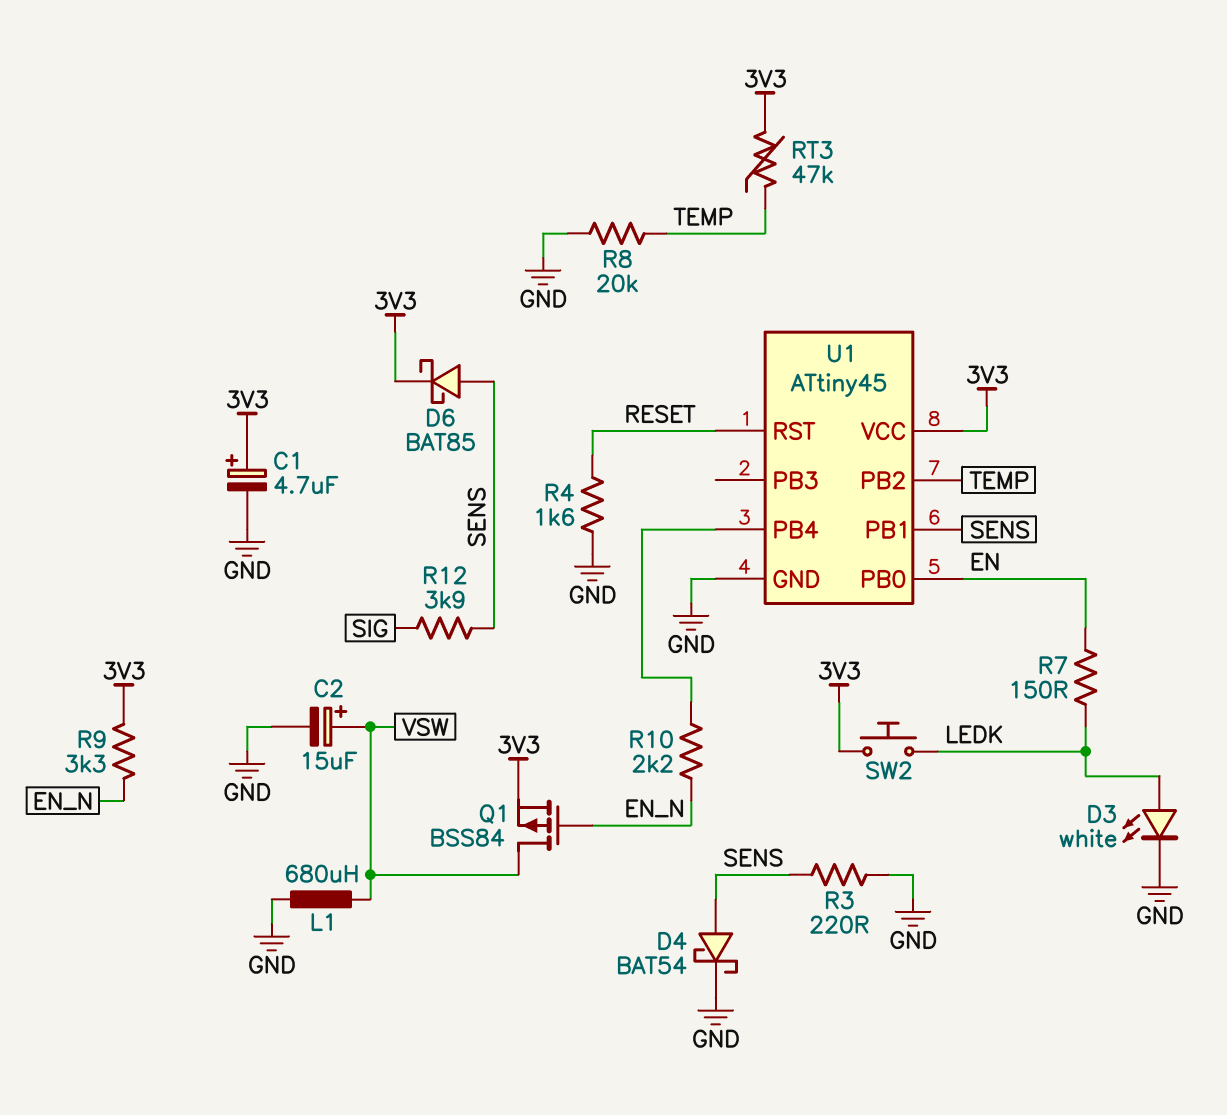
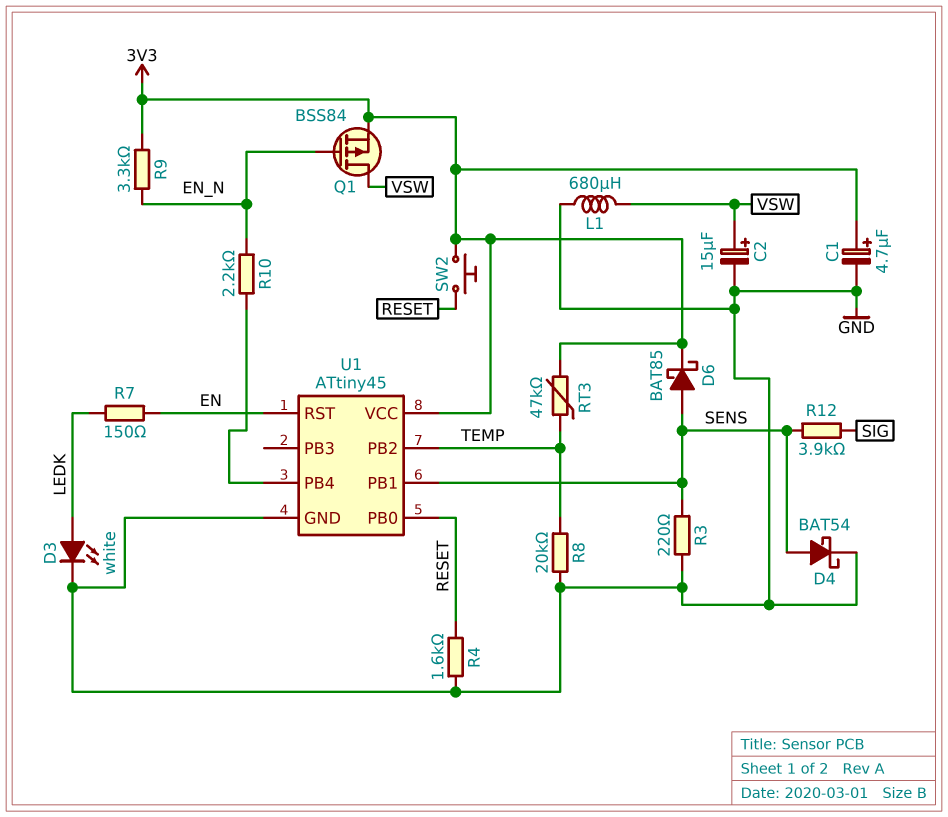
SW2: button (3V3, LEDK) -> button (3V3, RESET)
U1 pin PB0: EN -> RESET
U1 pin RST: RESET -> EN

